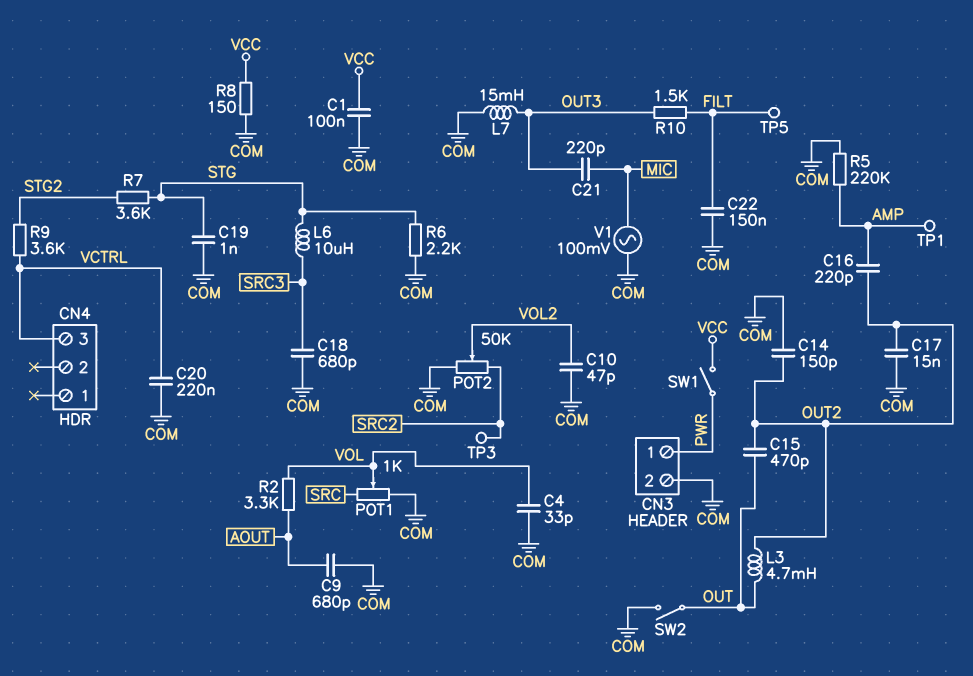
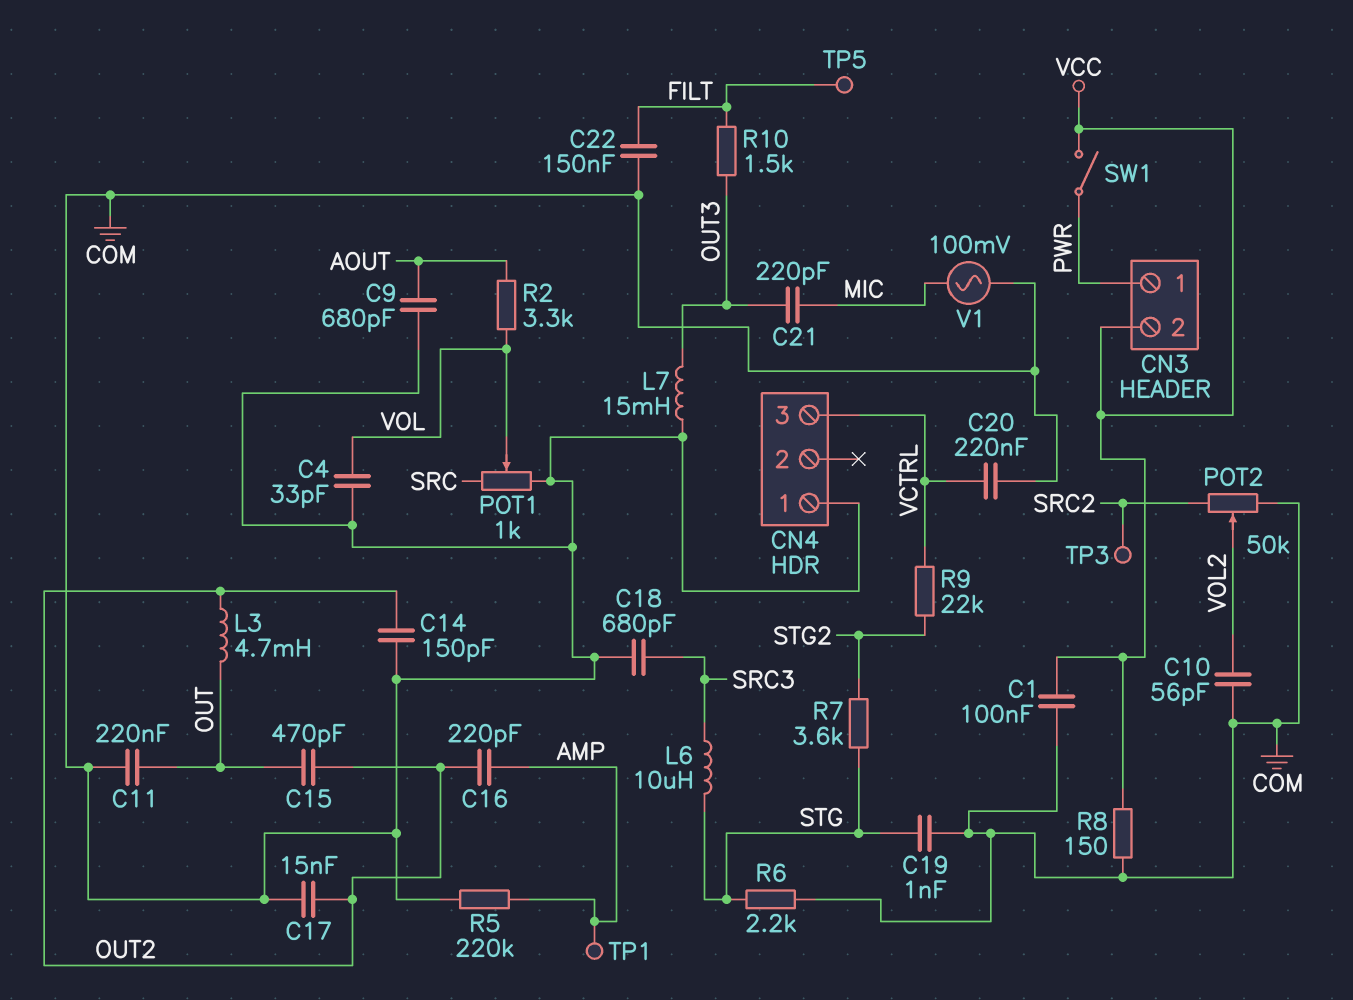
C10: 47pF (COM, VOL2) -> 56pF (COM, VOL2)
C11: none -> 220nF (COM, OUT)
CN3 pin 2: COM -> VCC
CN4 pin 1: none -> COM
R9: 3.6k (STG2, VCTRL) -> 22k (STG2, VCTRL)
SW2: switch (COM, OUT) -> none

